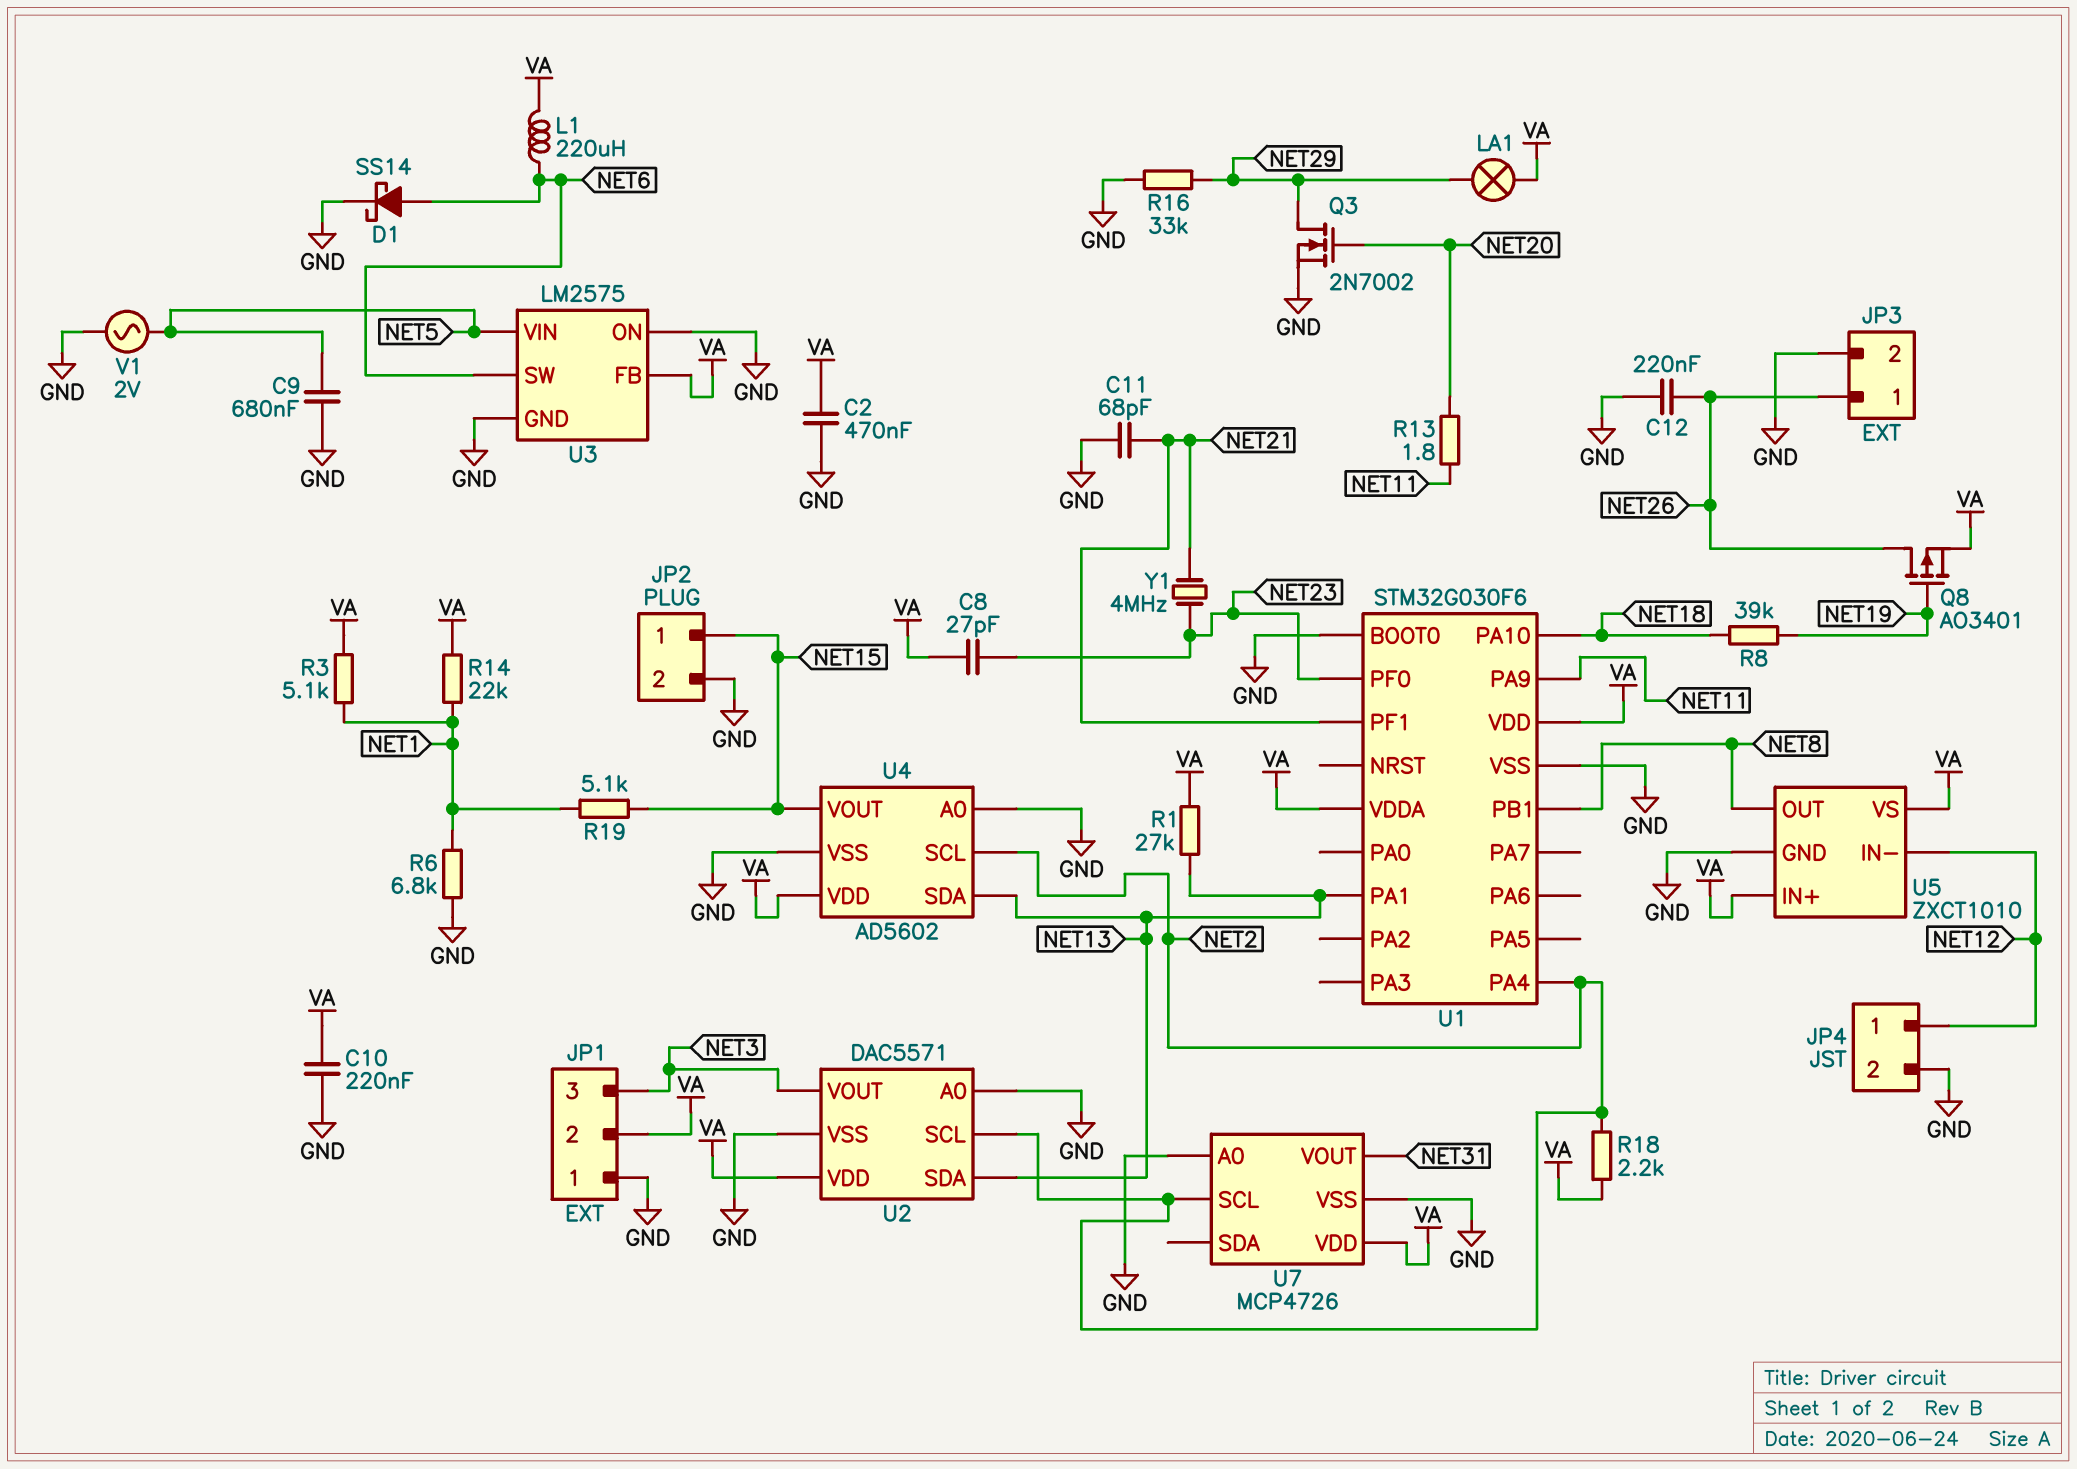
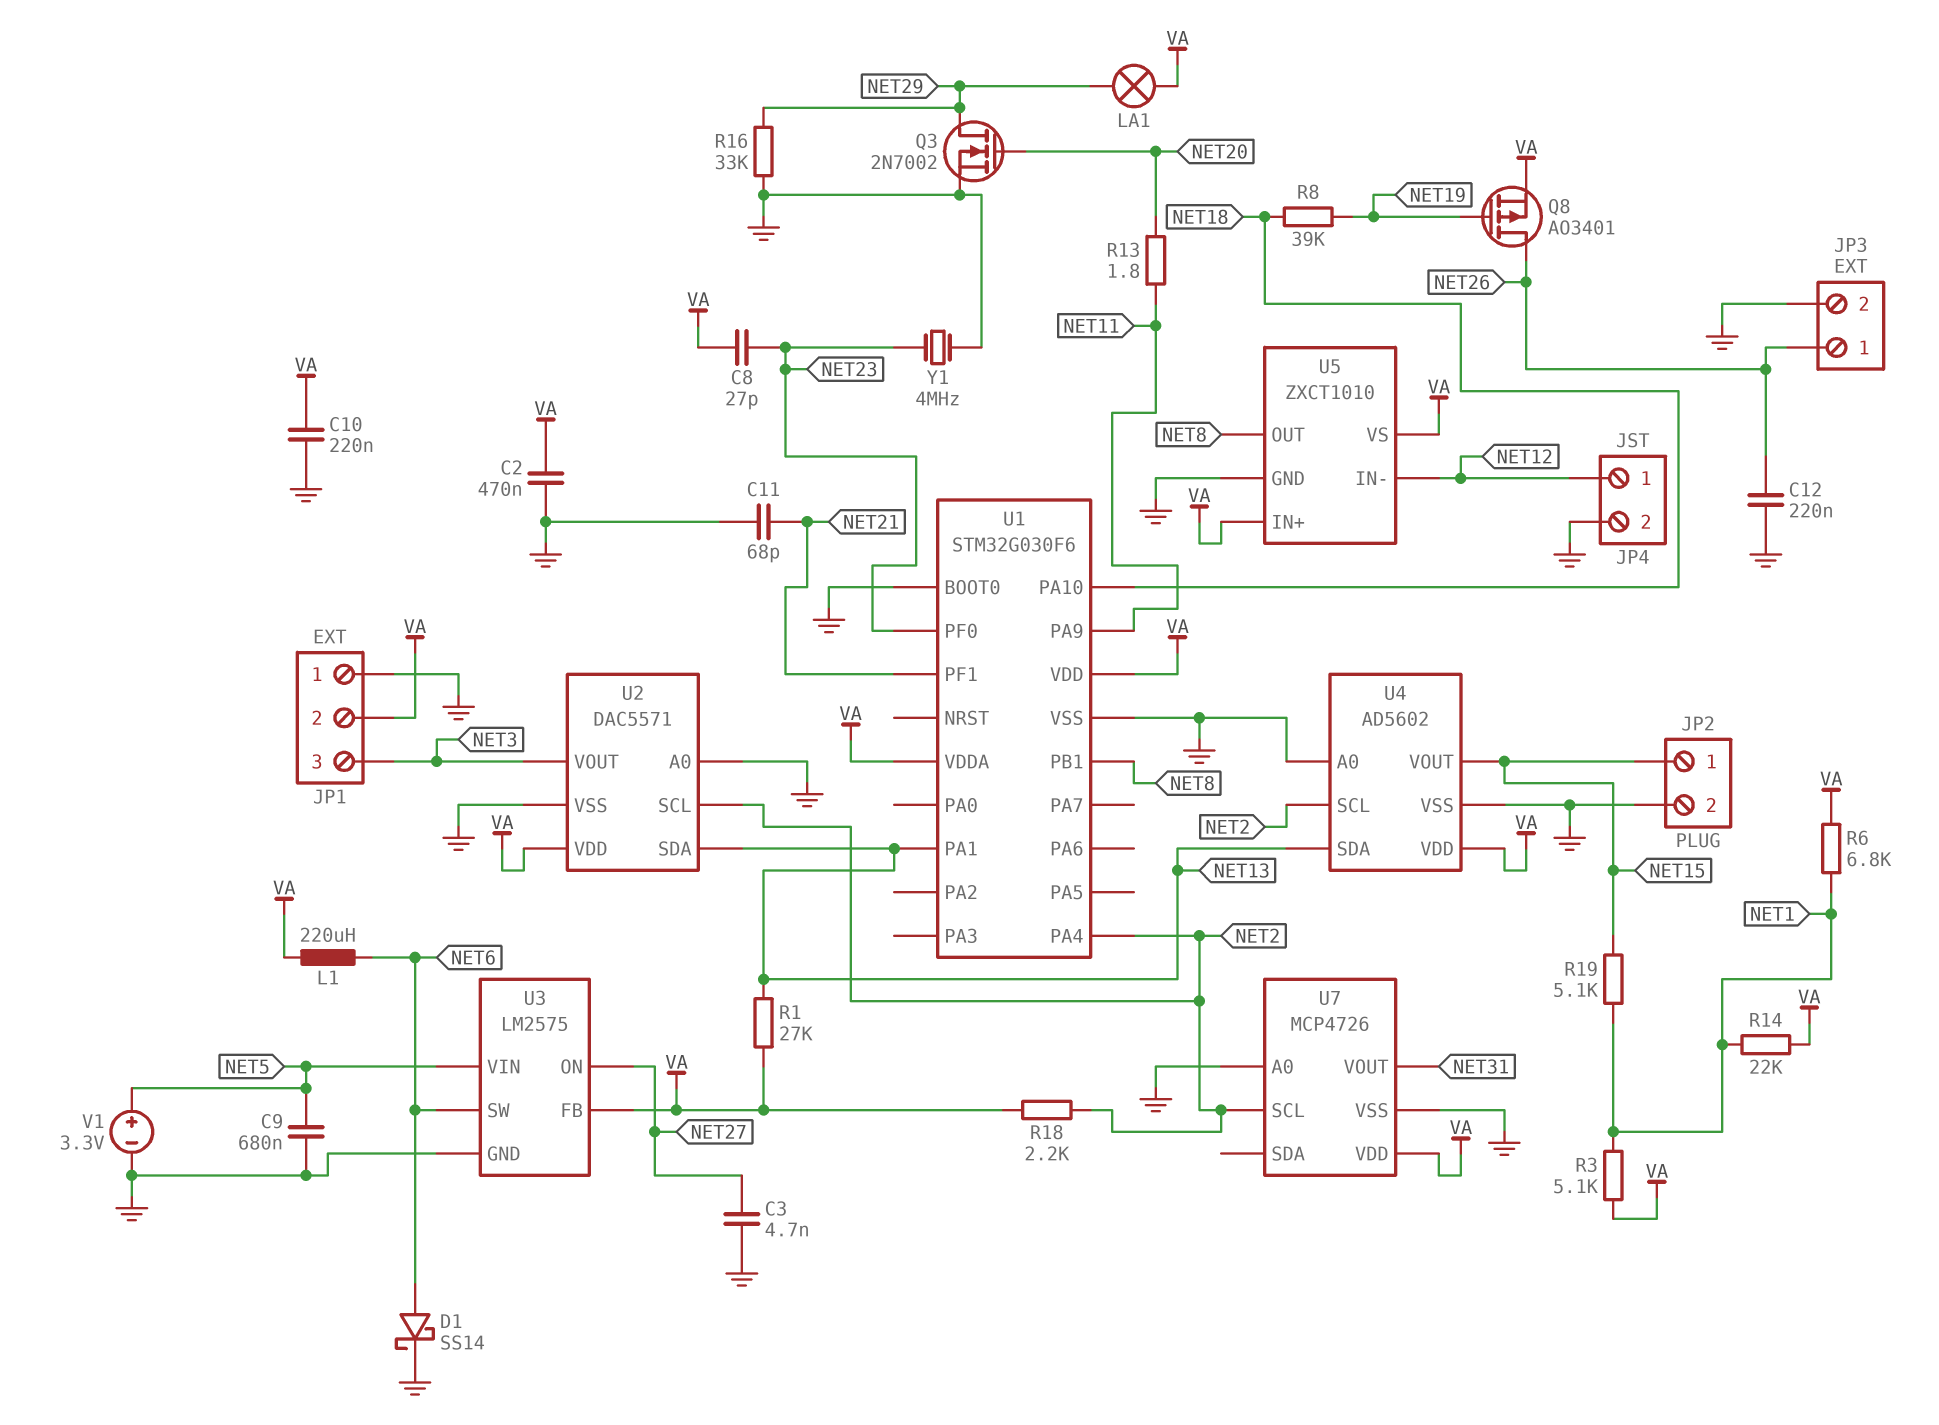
C3: none -> 4.7nF (GND, NET27)
R6: 6.8k (GND, NET1) -> 6.8k (NET1, VA)
U3 pin ON: GND -> NET27
V1: AC 2V (GND, NET5) -> 3.3V (plus NET5, minus GND)
Y1: 4MHz (NET21, NET23) -> 4MHz (GND, NET23)

